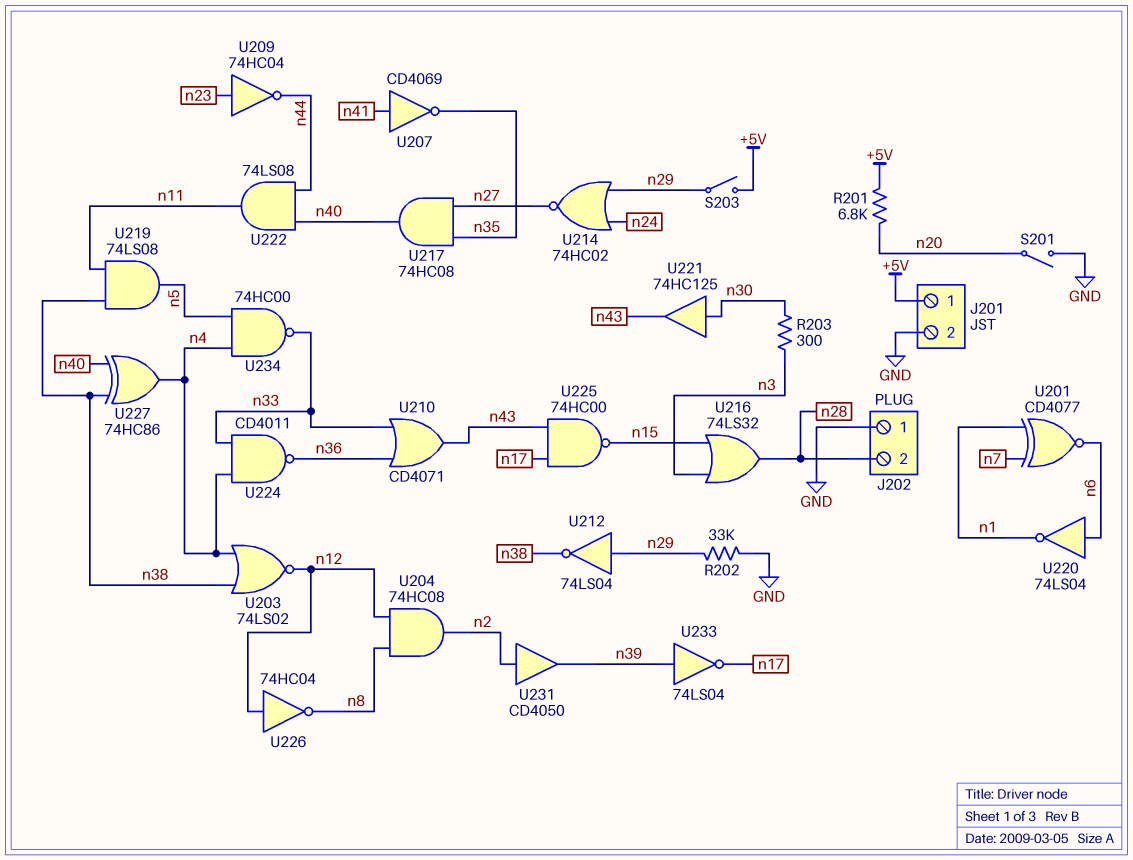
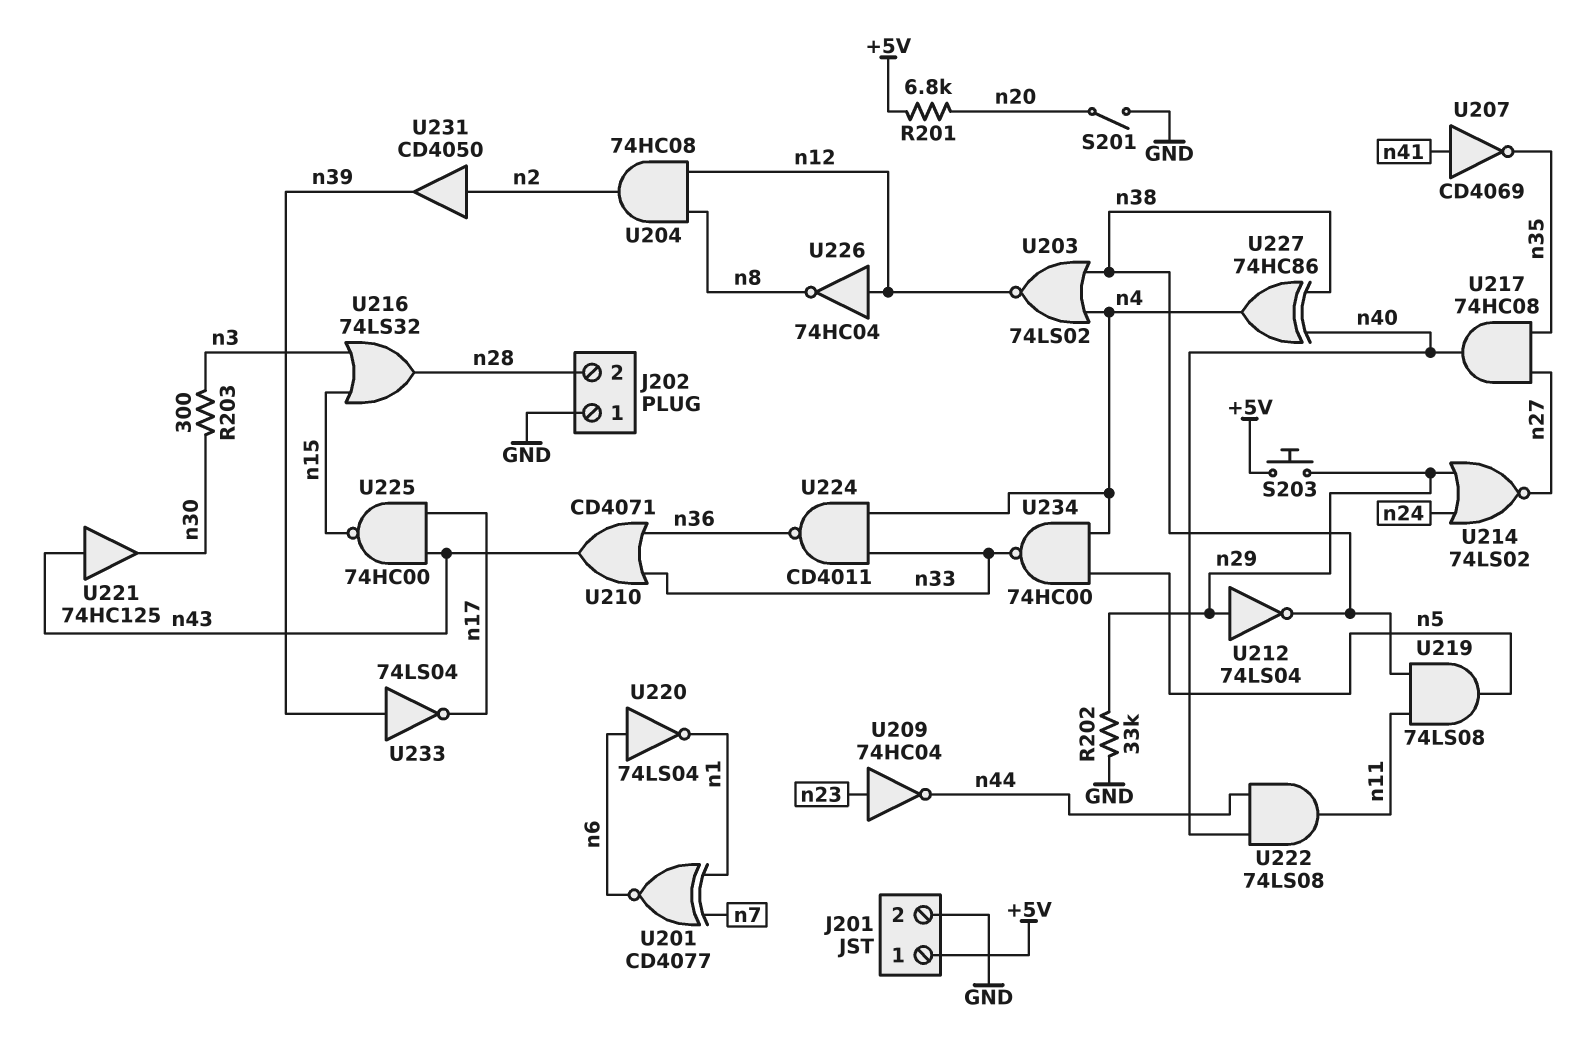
S203: switch (+5V, n29) -> button (+5V, n29)
U214: NOR 74HC02 (in n24, in n29, out n27) -> NOR 74LS02 (in n24, in n29, out n27)
U221: buffer 74HC125 (in n30, out n43) -> buffer 74HC125 (in n43, out n30)

